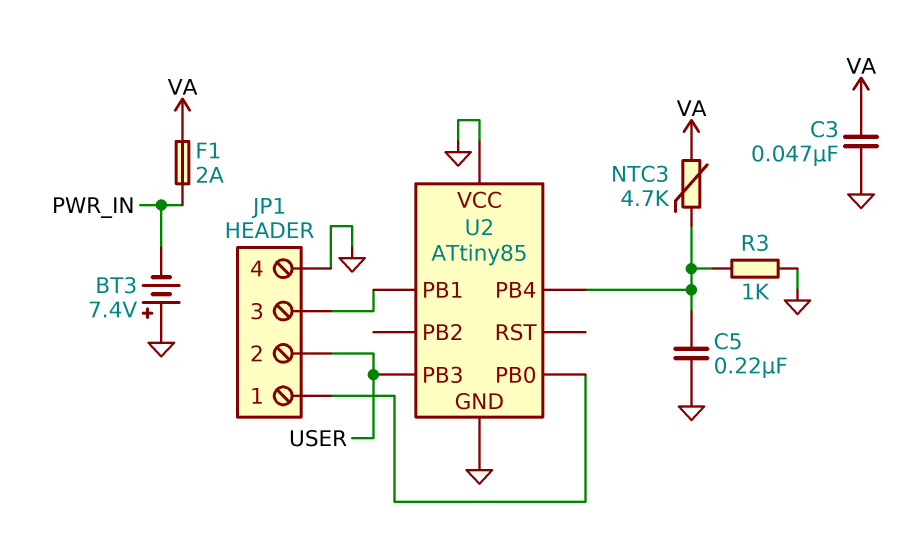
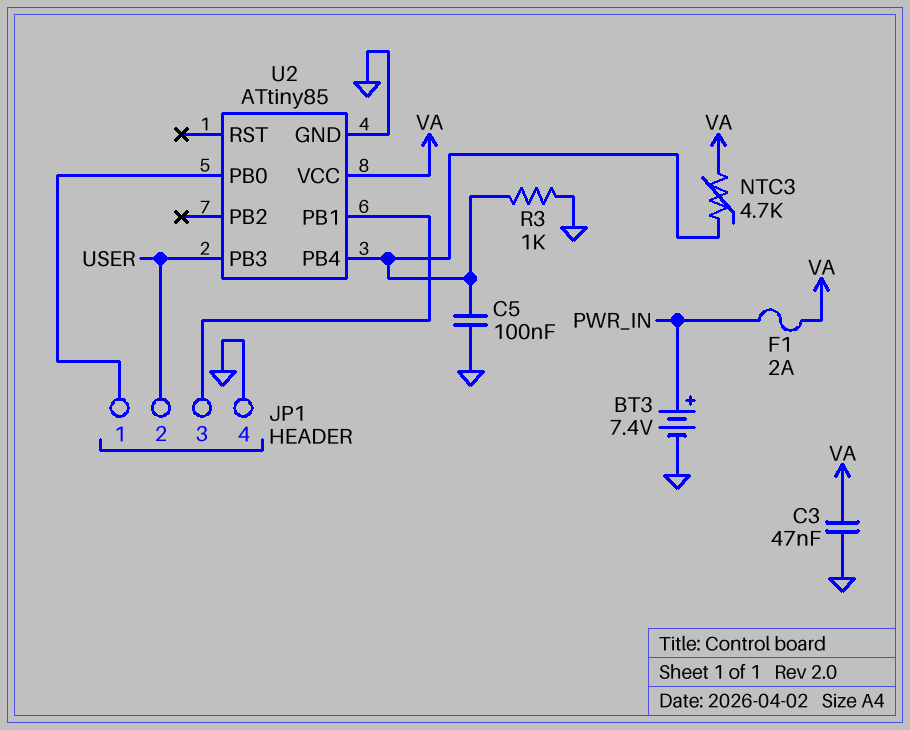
BT3: 7.4V (plus GND, minus PWR_IN) -> 7.4V (plus PWR_IN, minus GND)
C5: 220nF (GND, U2/PB4) -> 100nF (GND, U2/PB4)
U2 pin VCC: GND -> VA

